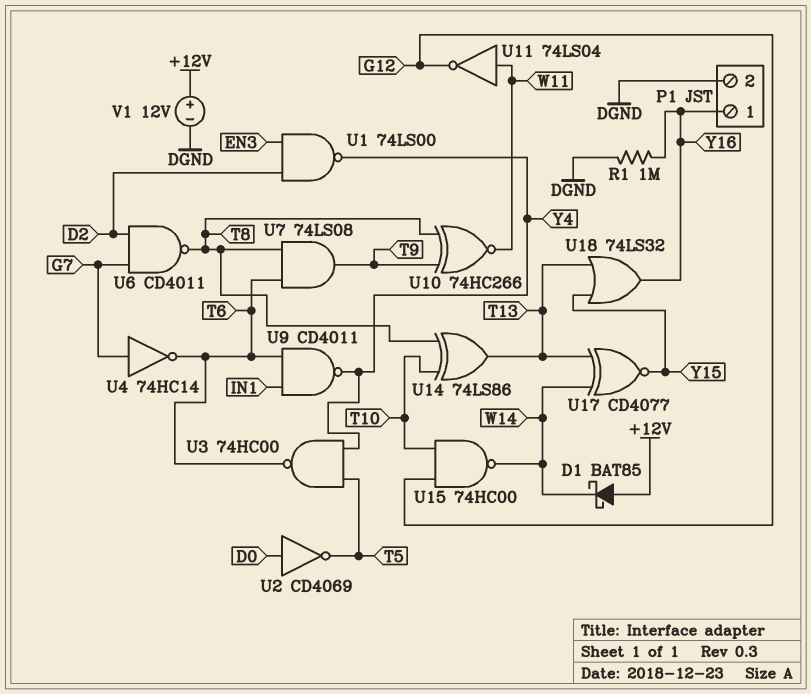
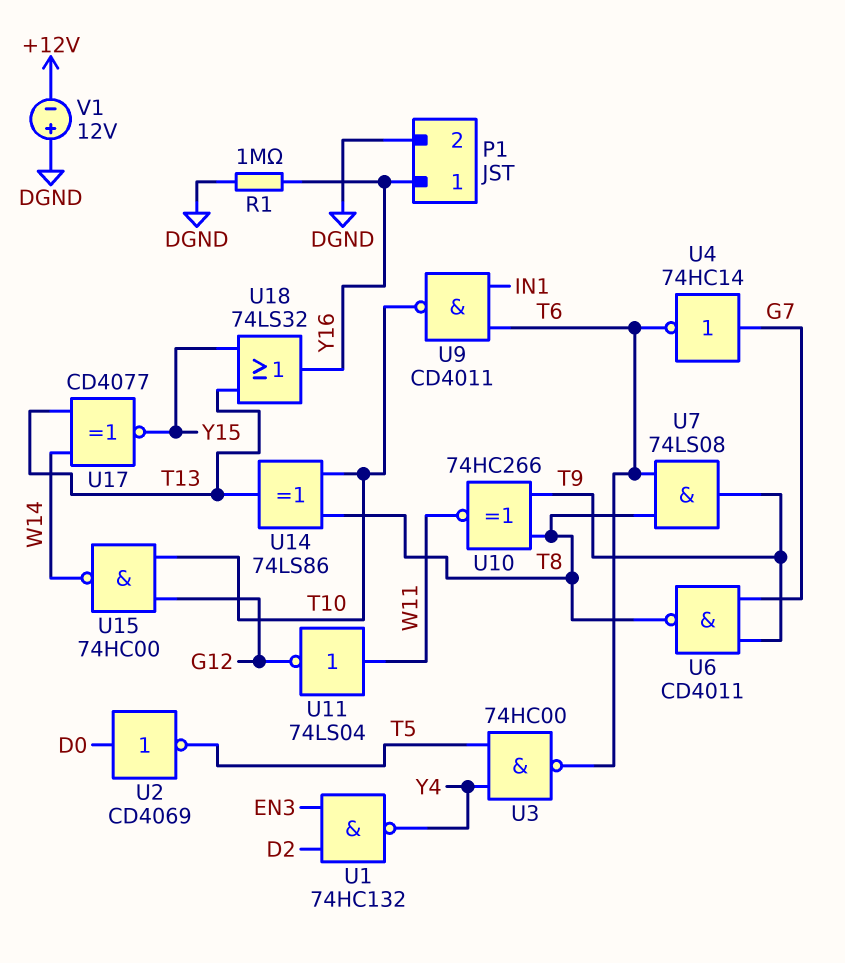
D1: schottky BAT85 (A +12V, K W14) -> none
U1: NAND 74LS00 (in D2, in EN3, out Y4) -> NAND 74HC132 (in D2, in EN3, out Y4)
U6: NAND CD4011 (in D2, in G7, out T8) -> NAND CD4011 (in G7, in T9, out T8)
U9: NAND CD4011 (in IN1, in T6, out Y4) -> NAND CD4011 (in IN1, in T6, out T10)
V1: 12V (plus +12V, minus DGND) -> 12V (plus DGND, minus +12V)

